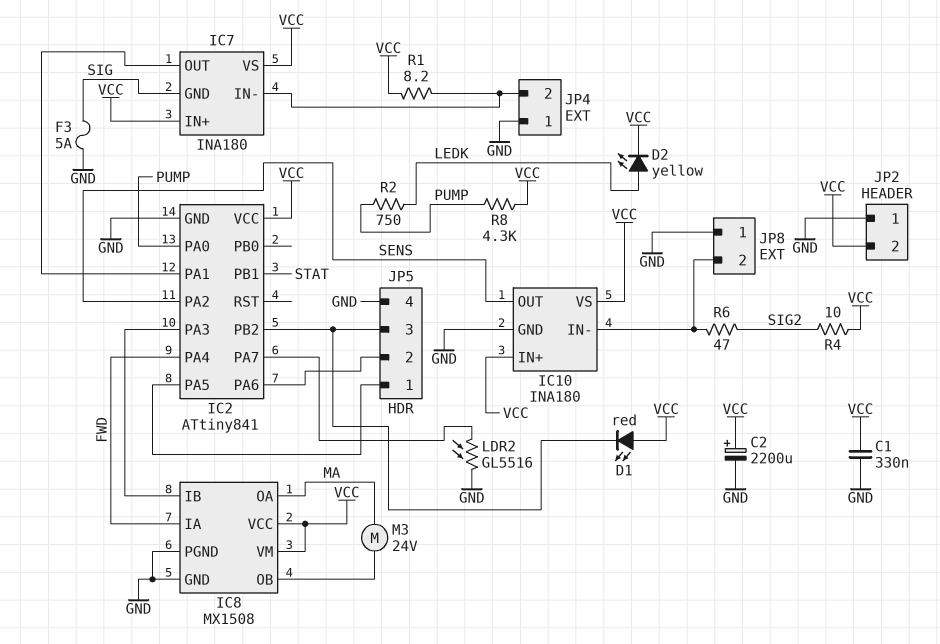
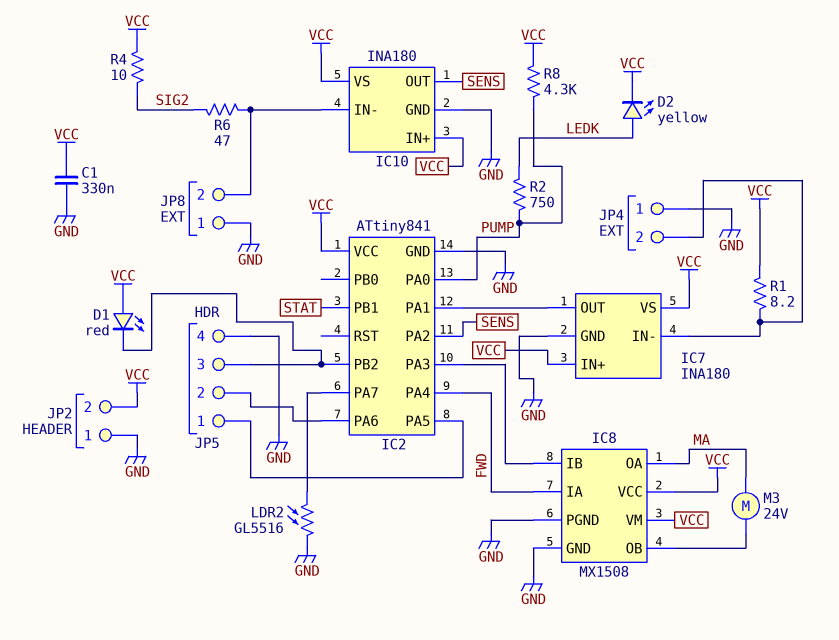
C2: 2200uF (plus VCC, minus GND) -> none
F3: 5A (GND, SIG) -> none
IC7 pin GND: SIG -> GND

